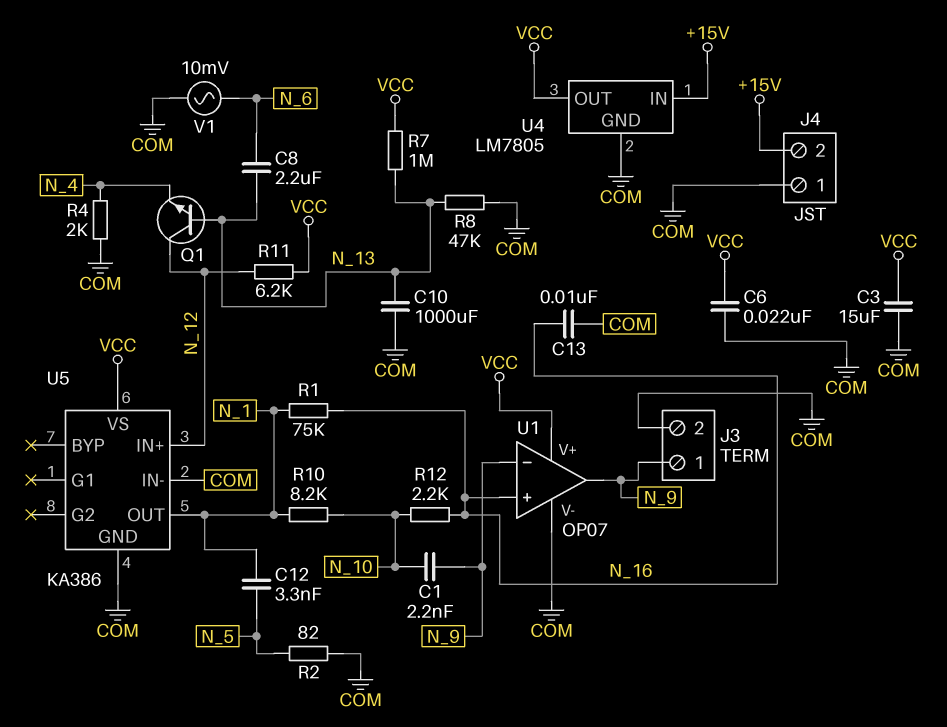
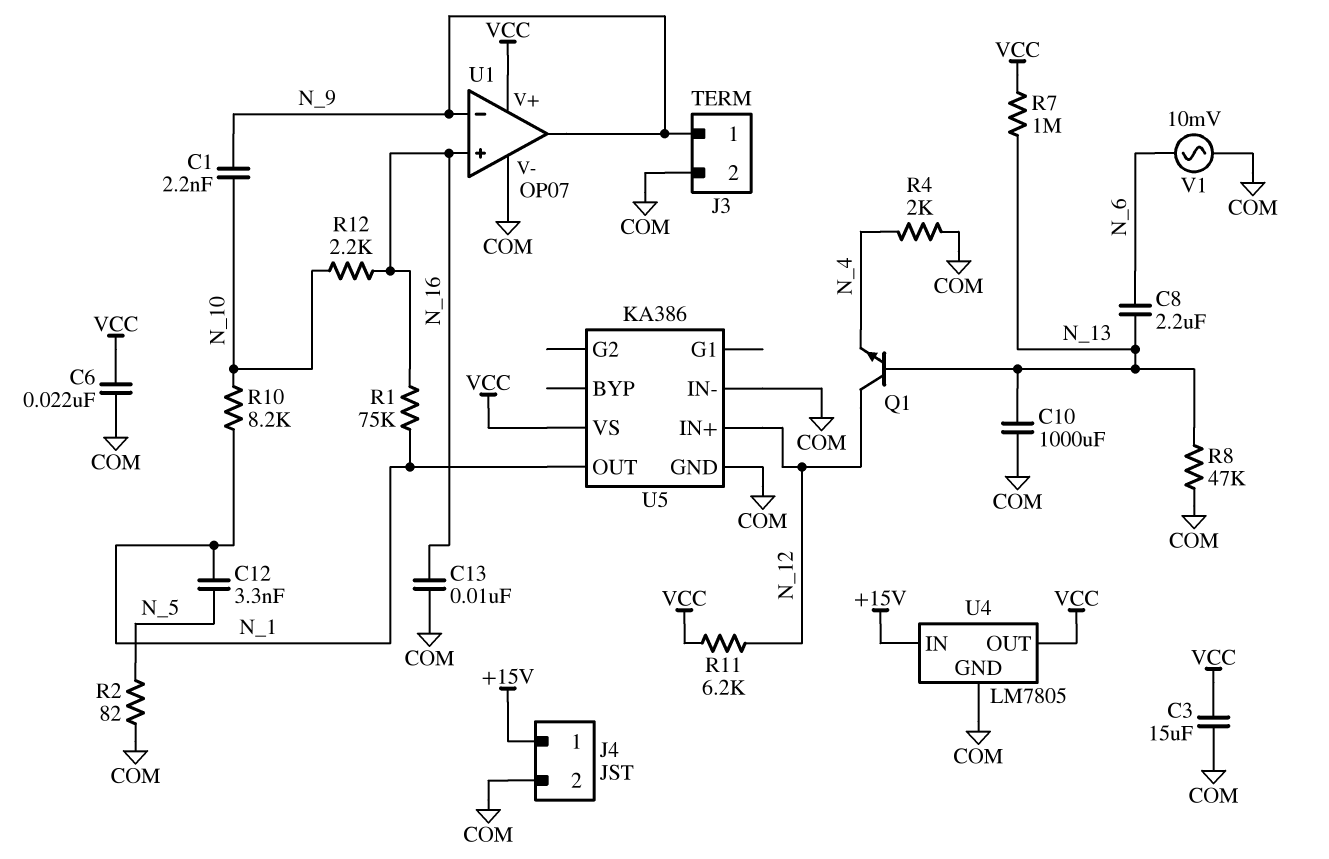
J4 pin 1: COM -> +15V
J4 pin 2: +15V -> COM

